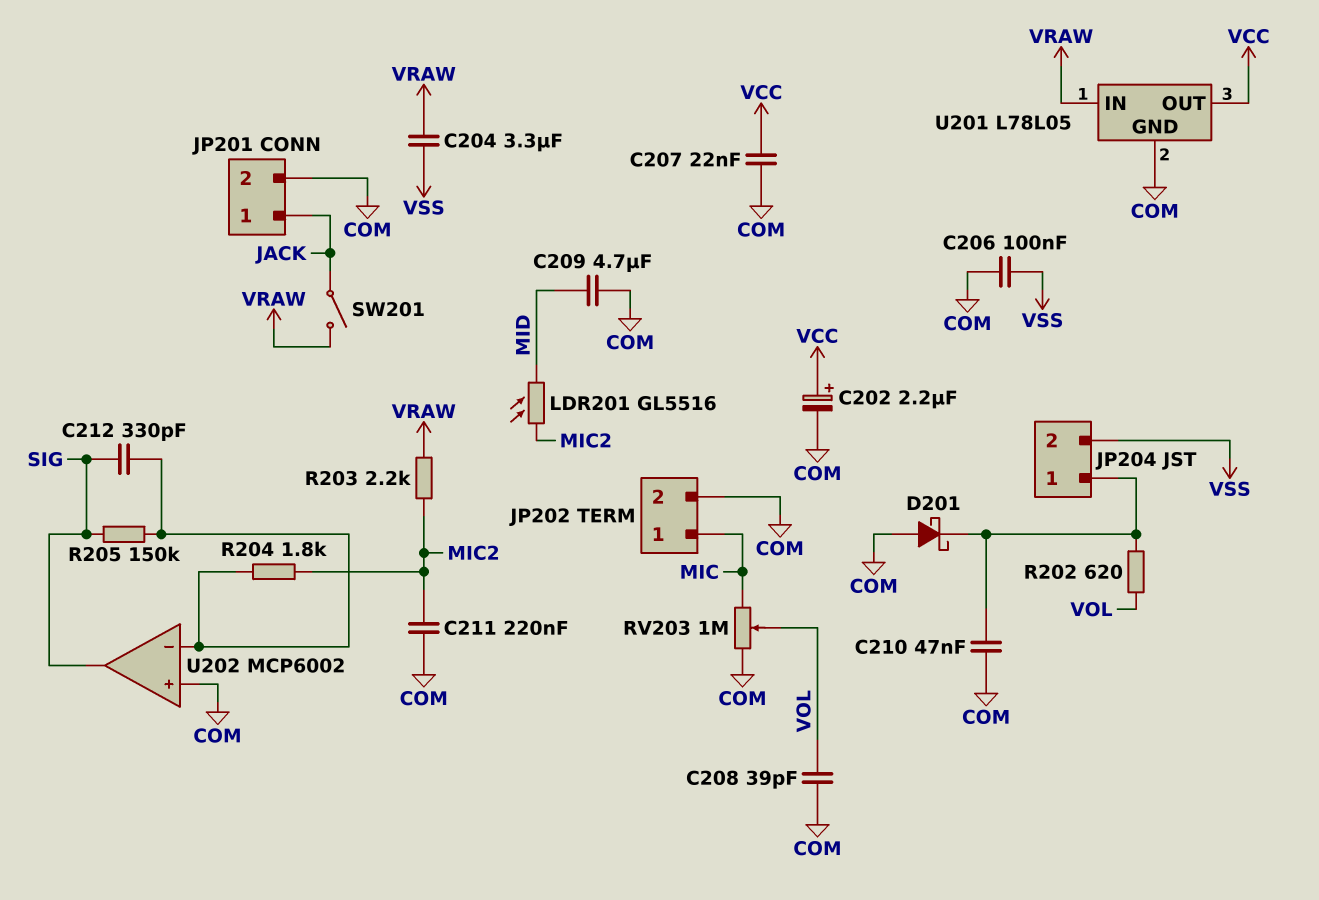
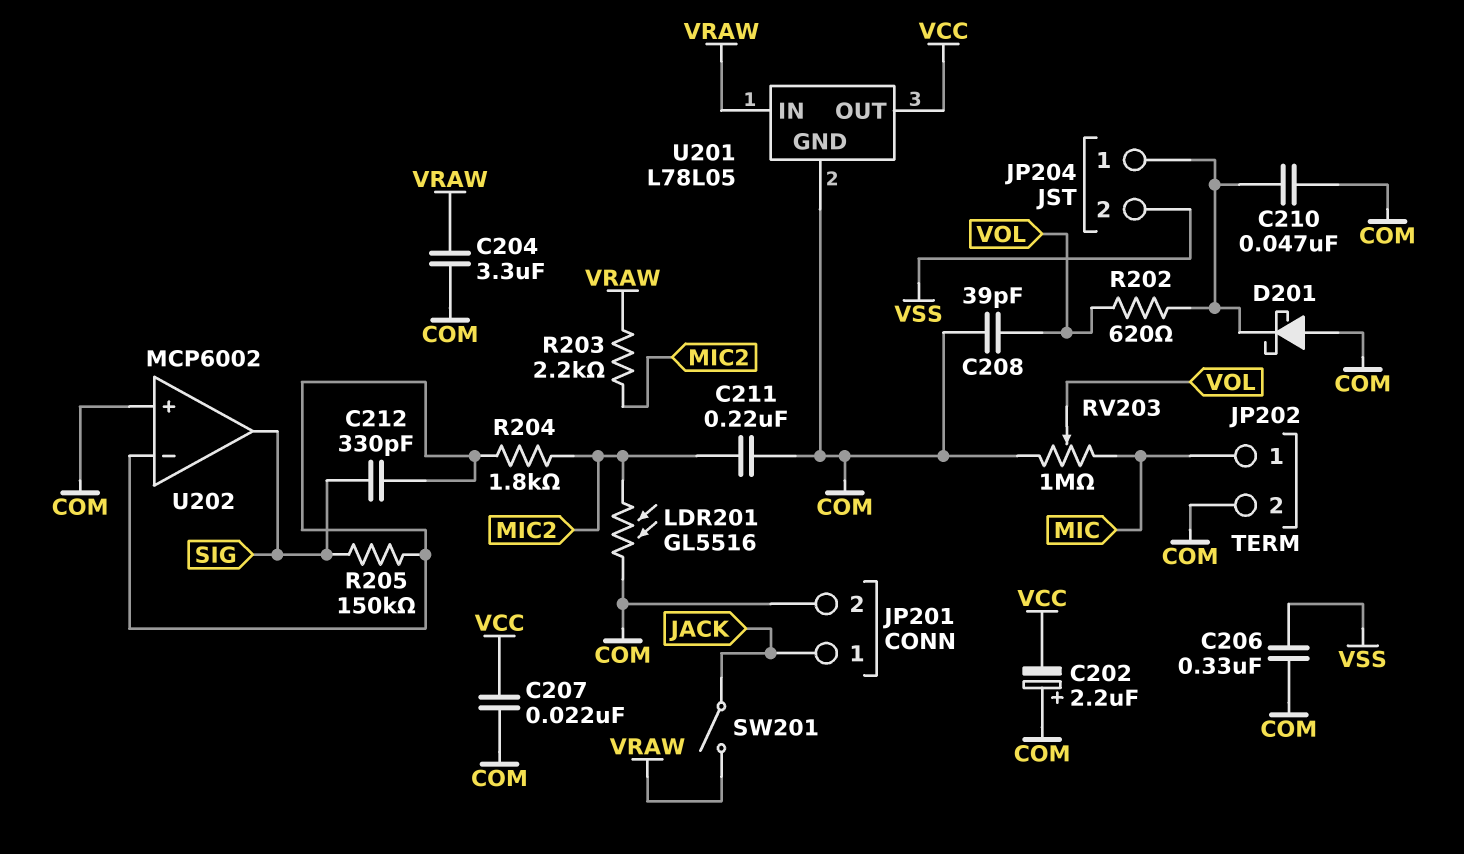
C202: 2.2uF (plus VCC, minus COM) -> 2.2uF (plus COM, minus VCC)
C204: 3.3uF (VRAW, VSS) -> 3.3uF (COM, VRAW)
C206: 100nF (COM, VSS) -> 330nF (COM, VSS)
C209: 4.7uF (COM, MID) -> none
LDR201: GL5516 (MIC2, MID) -> GL5516 (COM, MIC2)

